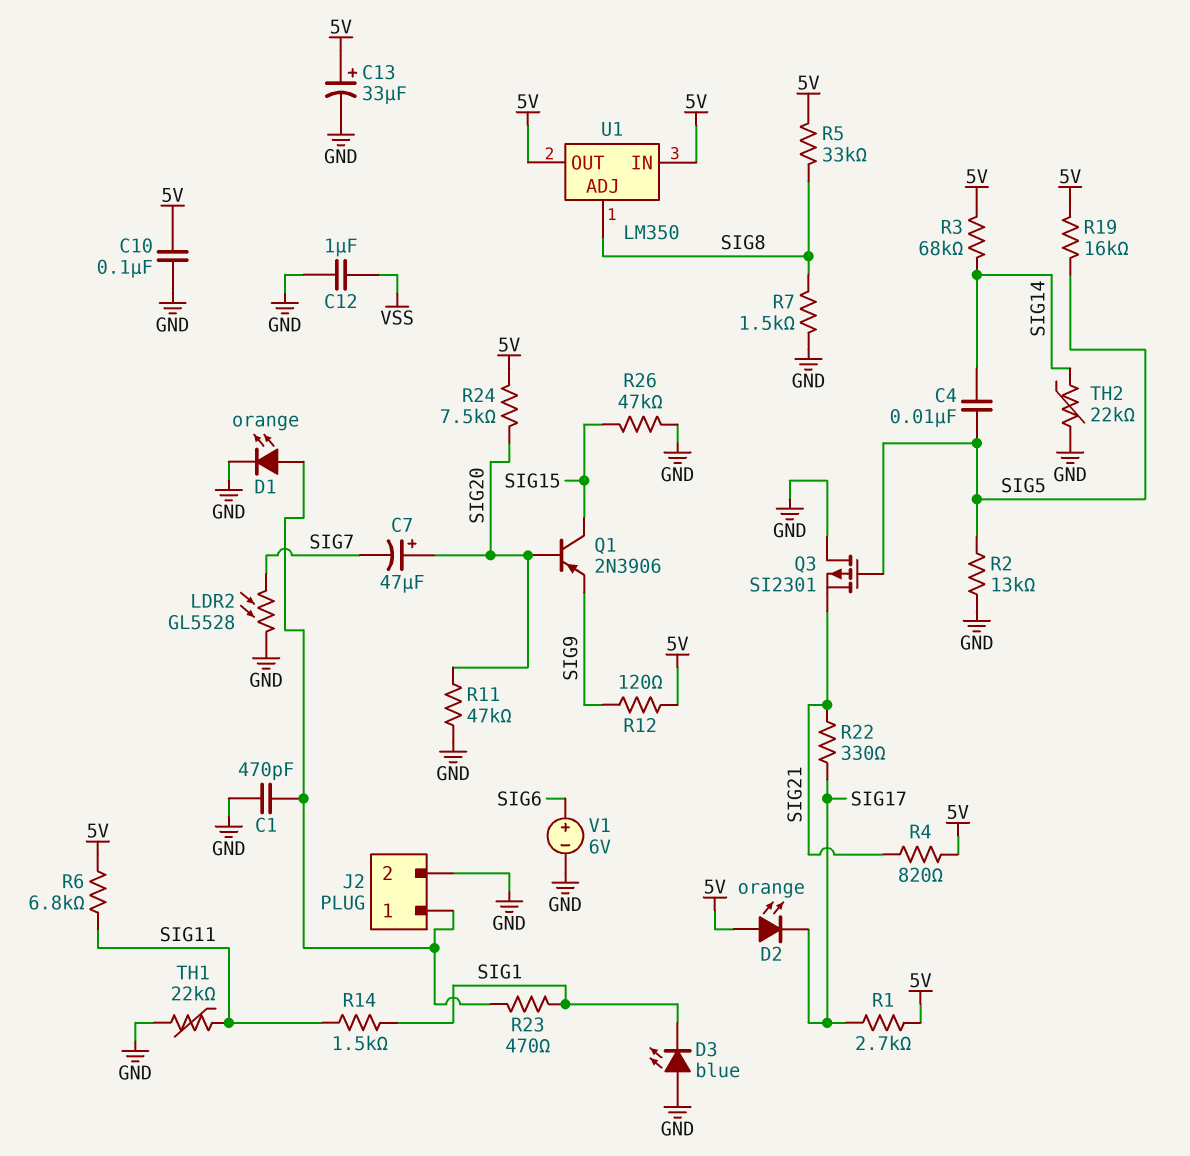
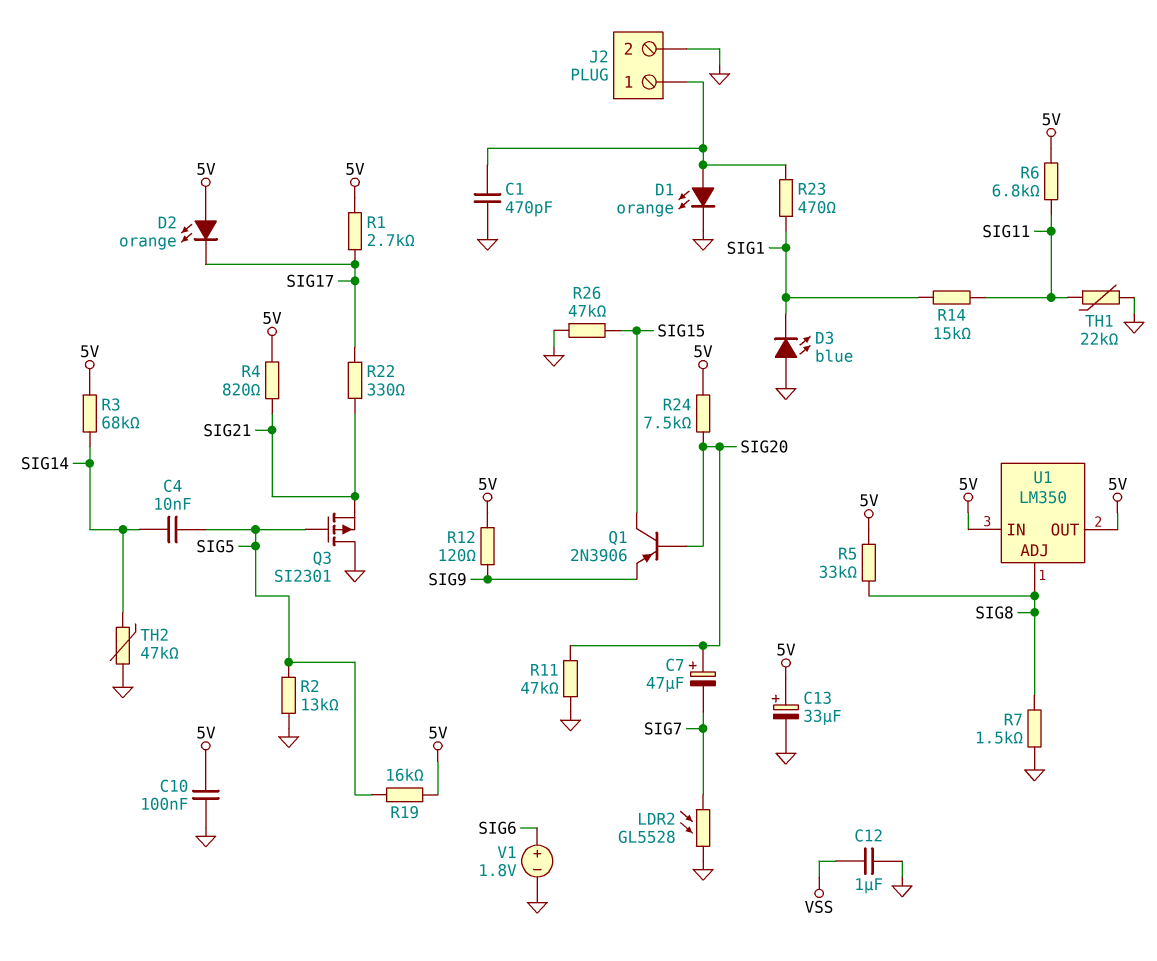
R14: 1.5k (SIG1, SIG11) -> 15k (SIG1, SIG11)
TH2: 22k (GND, SIG14) -> 47k (GND, SIG14)
V1: 6V (plus SIG6, minus GND) -> 1.8V (plus SIG6, minus GND)

